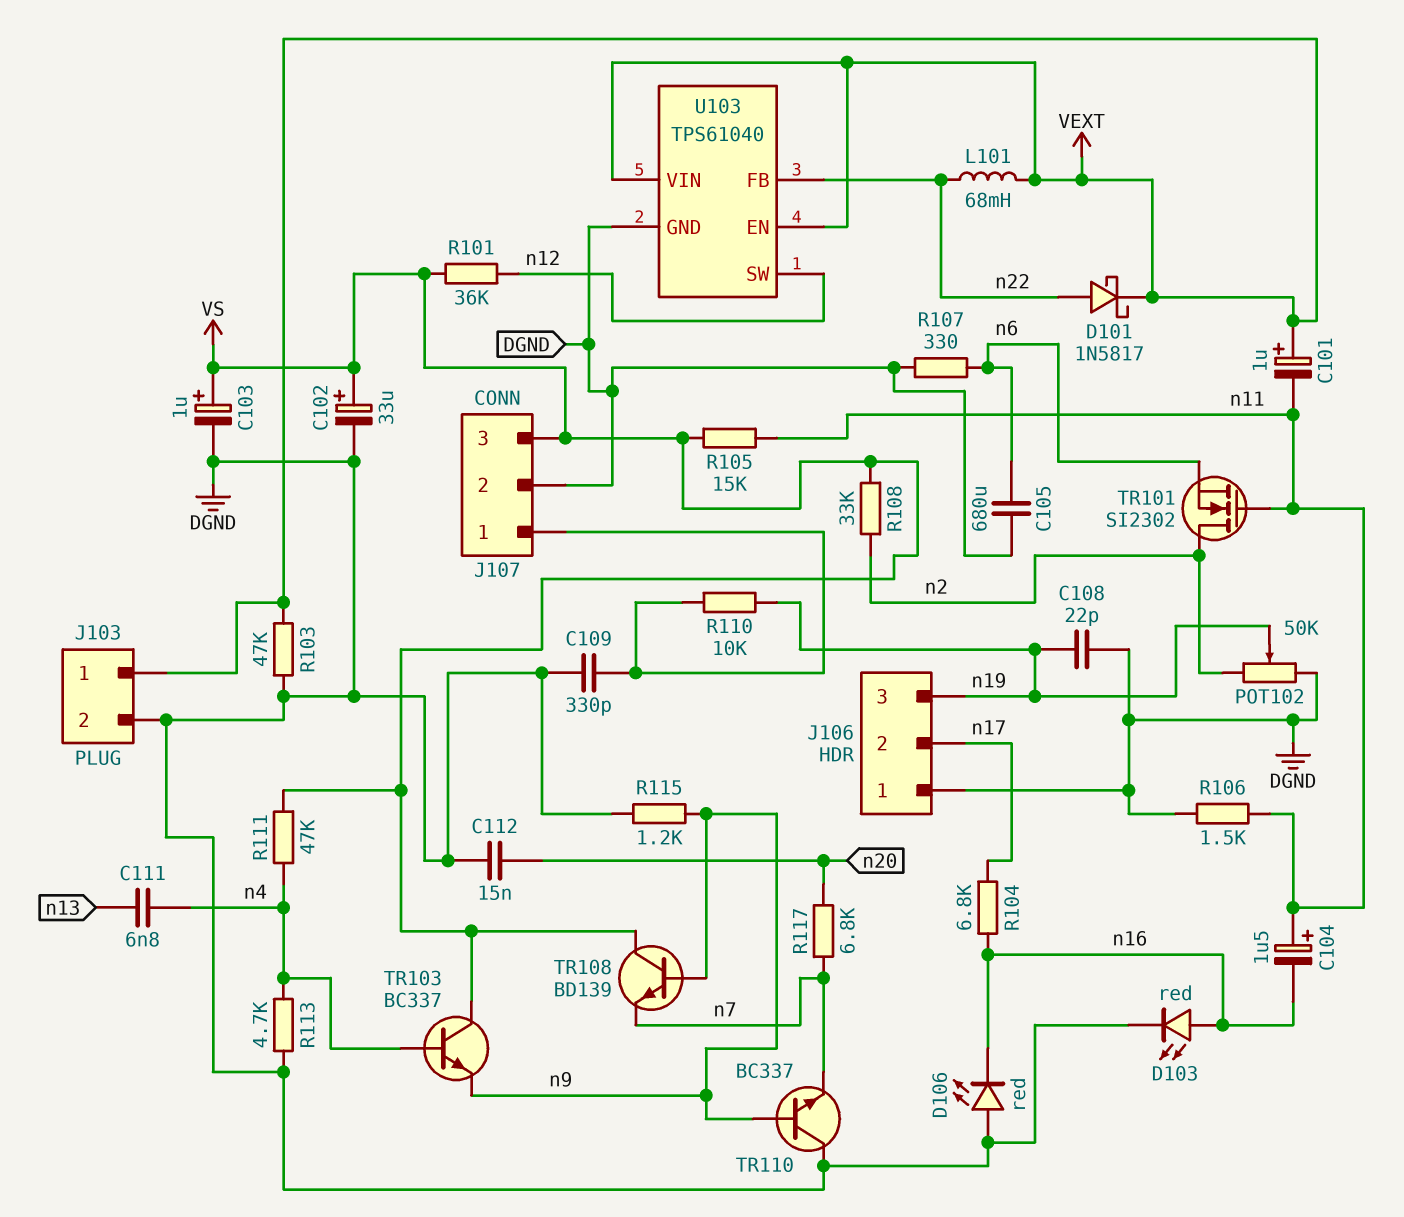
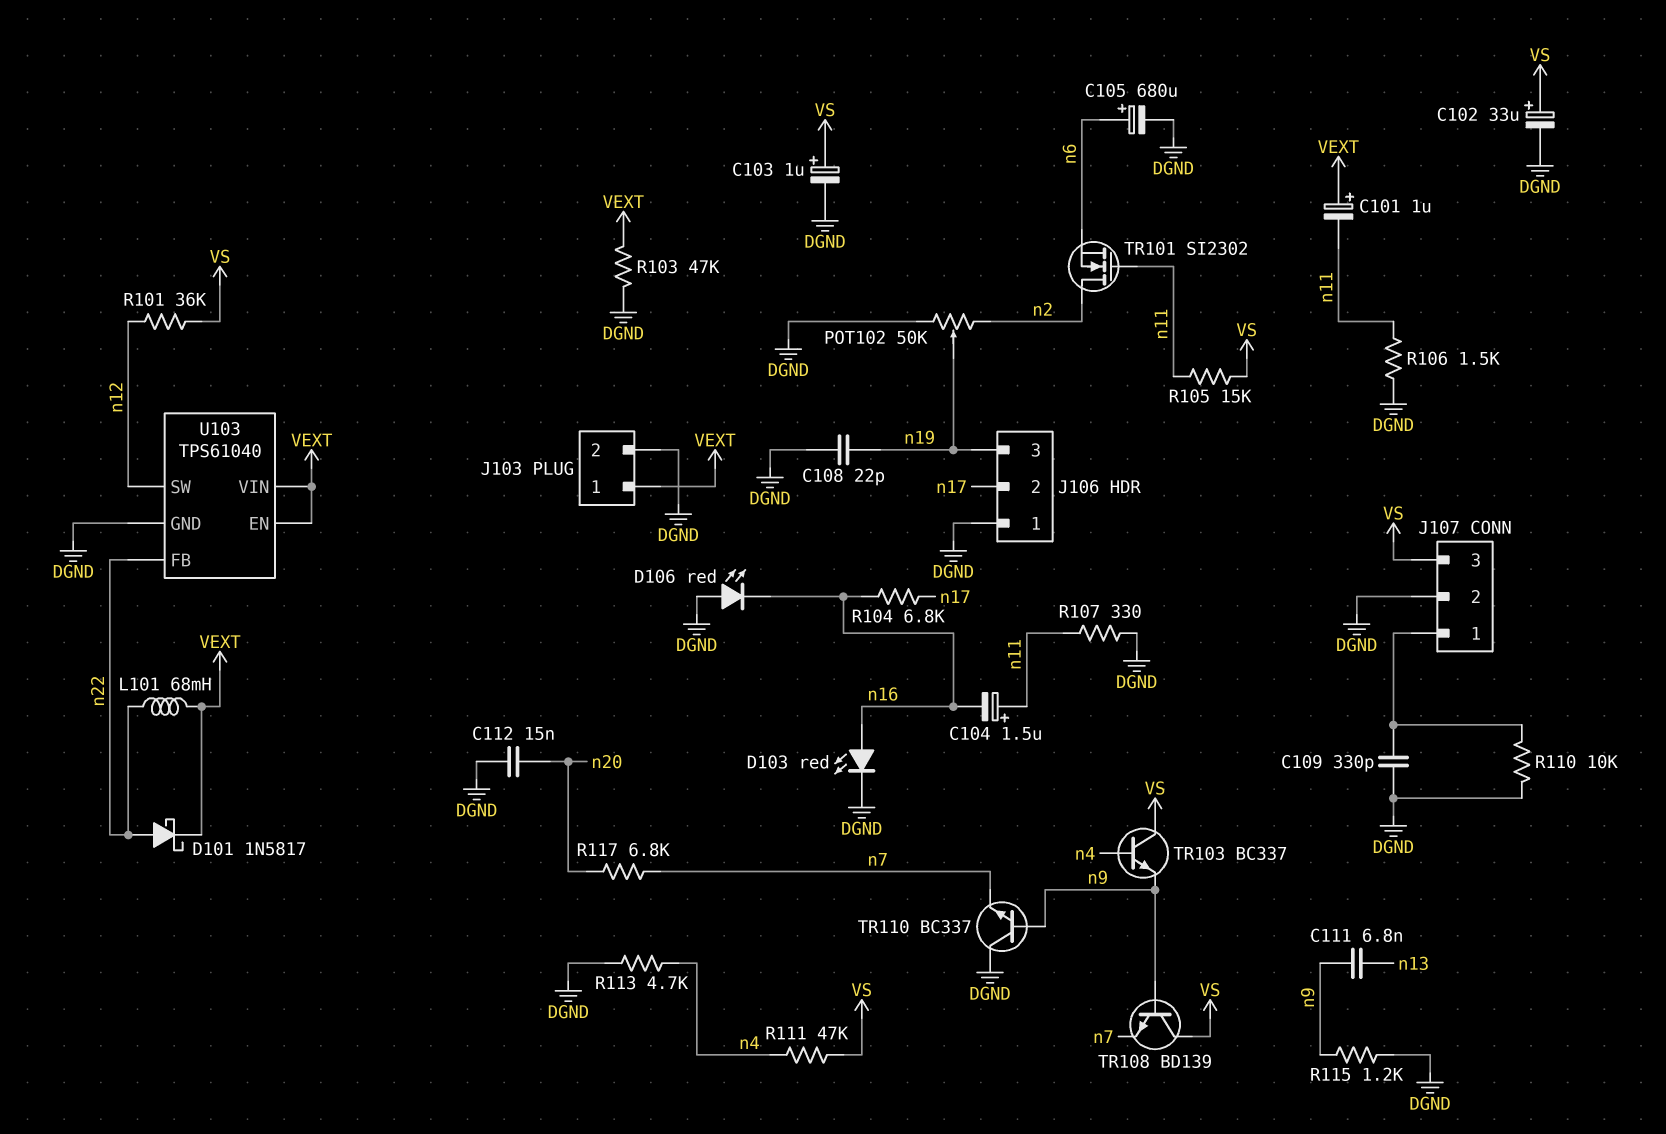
C105: 680uF (DGND, n6) -> 680uF (plus n6, minus DGND)
C111: 6.8nF (n4, n13) -> 6.8nF (n9, n13)
R107: 330 (DGND, n6) -> 330 (DGND, n11)
R108: 33k (VS, n2) -> none
R110: 10k (J107/1, n19) -> 10k (DGND, J107/1)

